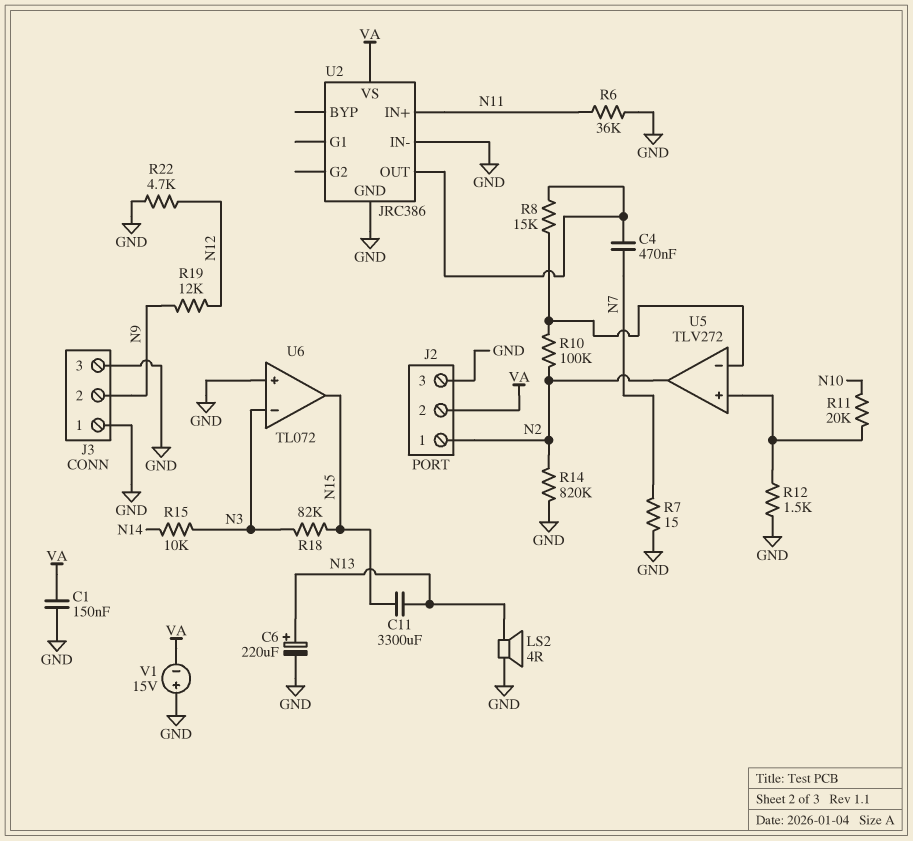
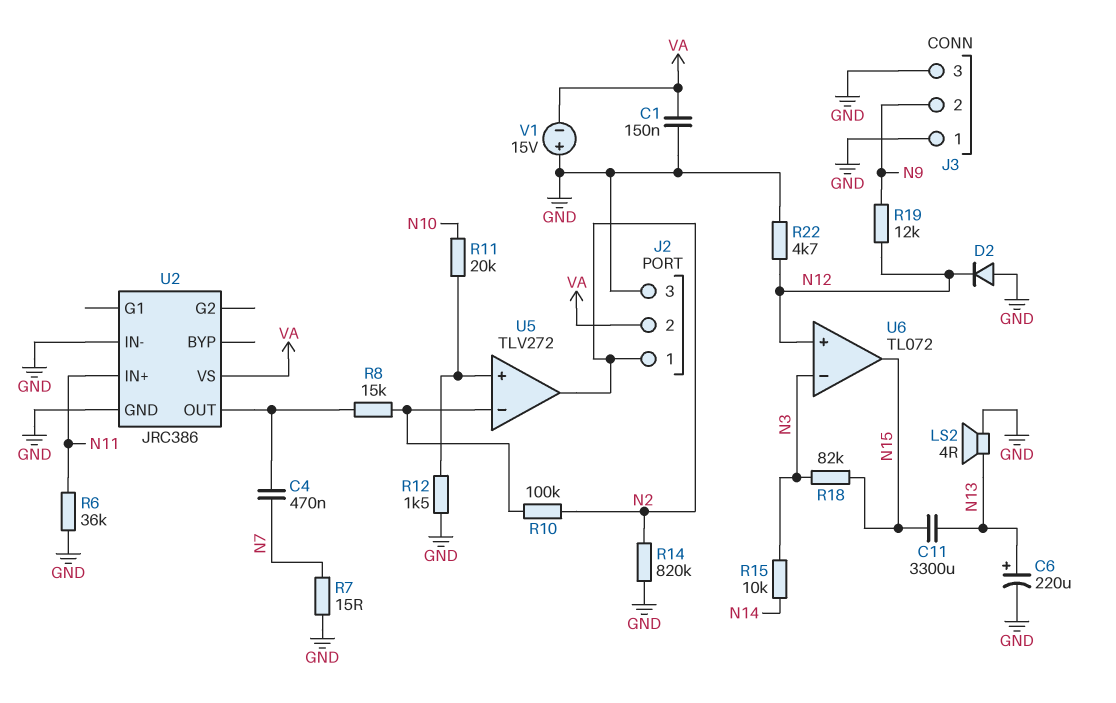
D2: none -> diode (A GND, K N12)
U6 pin in+: GND -> N12

